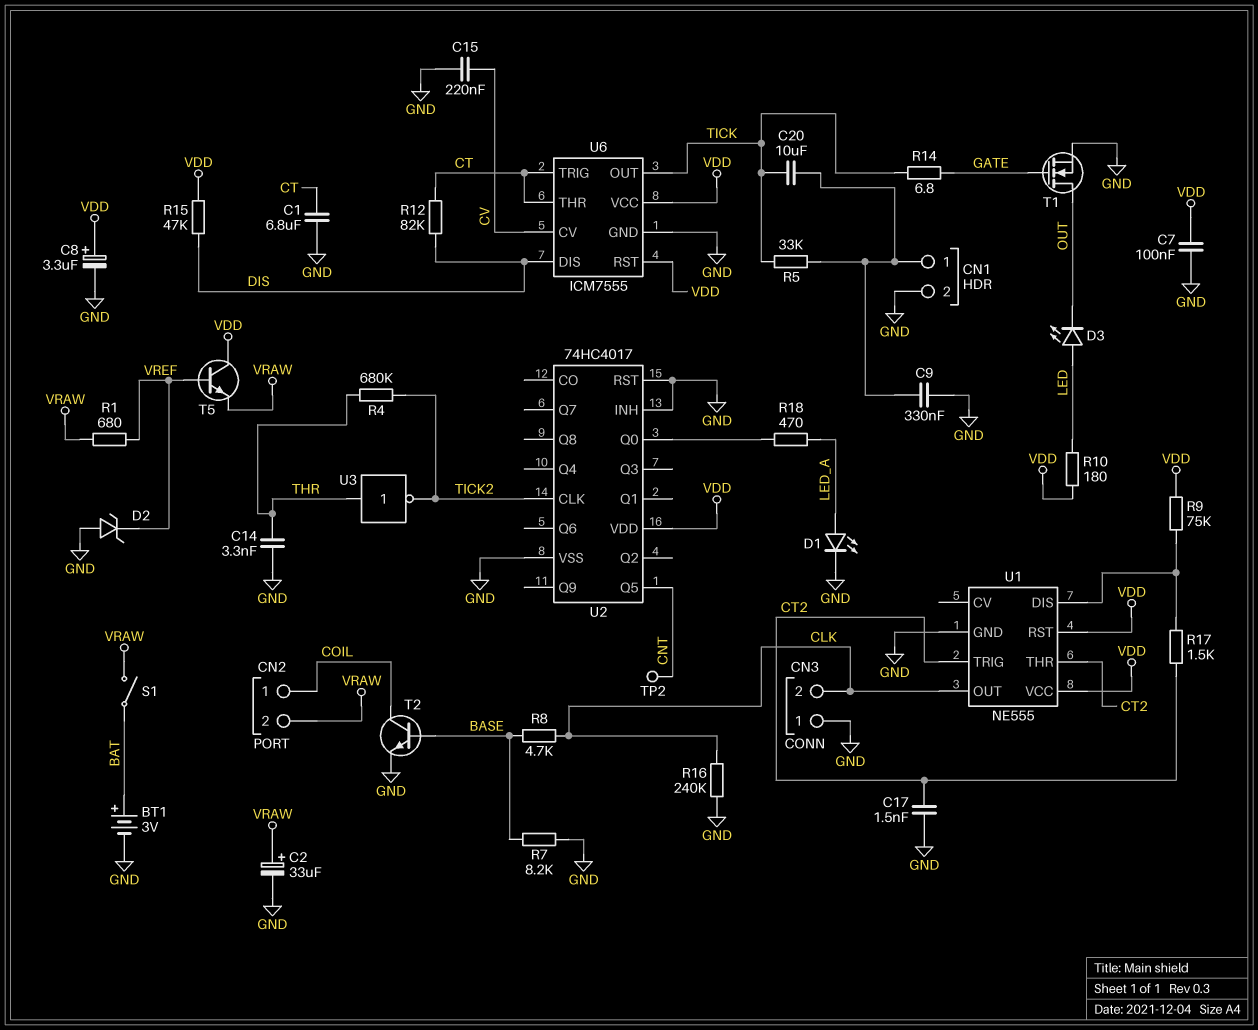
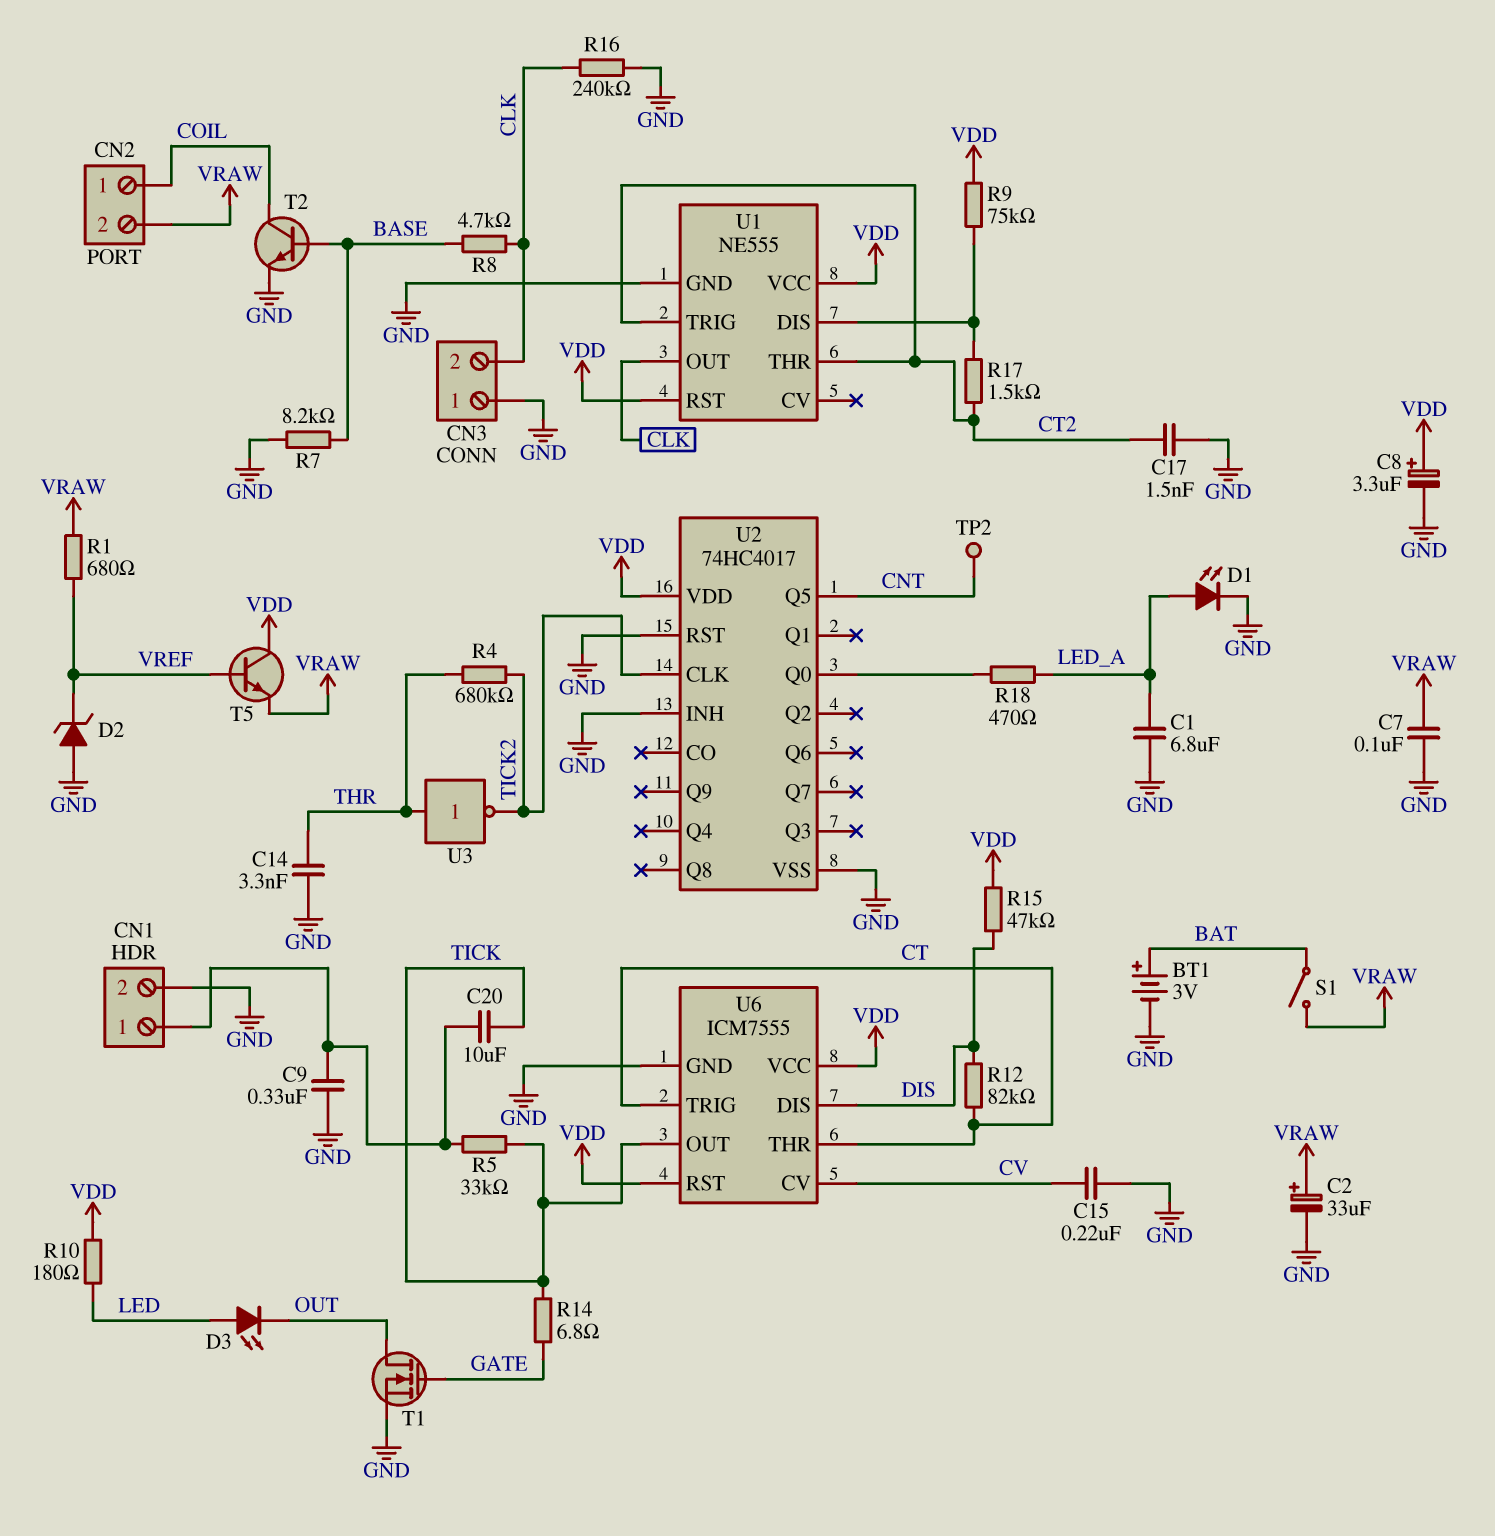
C1: 6.8uF (CT, GND) -> 6.8uF (GND, LED_A)
C7: 100nF (GND, VDD) -> 100nF (GND, VRAW)

